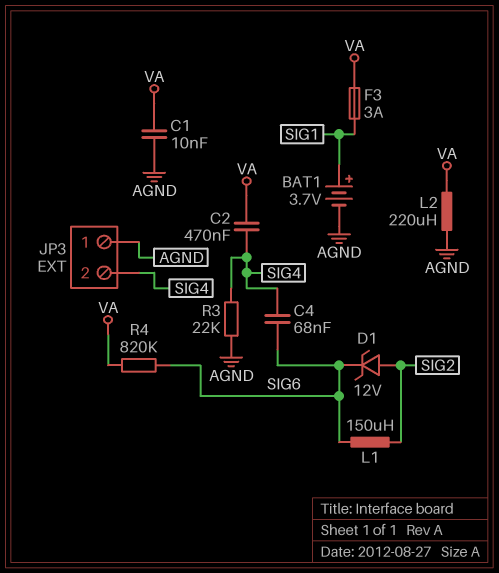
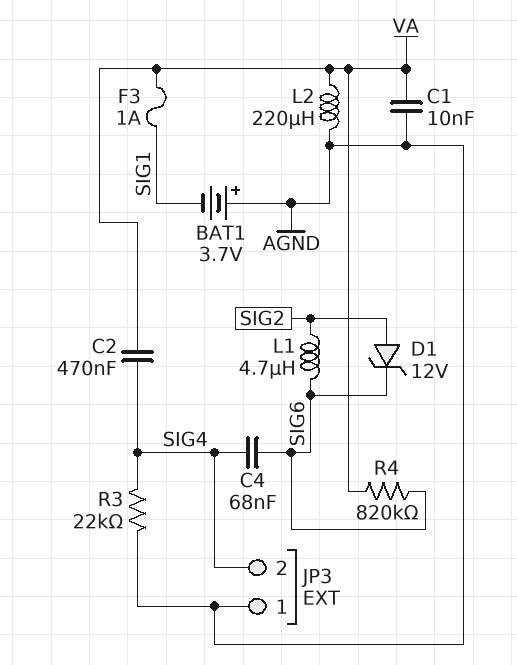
BAT1: 3.7V (plus SIG1, minus AGND) -> 3.7V (plus AGND, minus SIG1)
F3: 3A (SIG1, VA) -> 1A (SIG1, VA)
L1: 150uH (SIG2, SIG6) -> 4.7uH (SIG2, SIG6)

